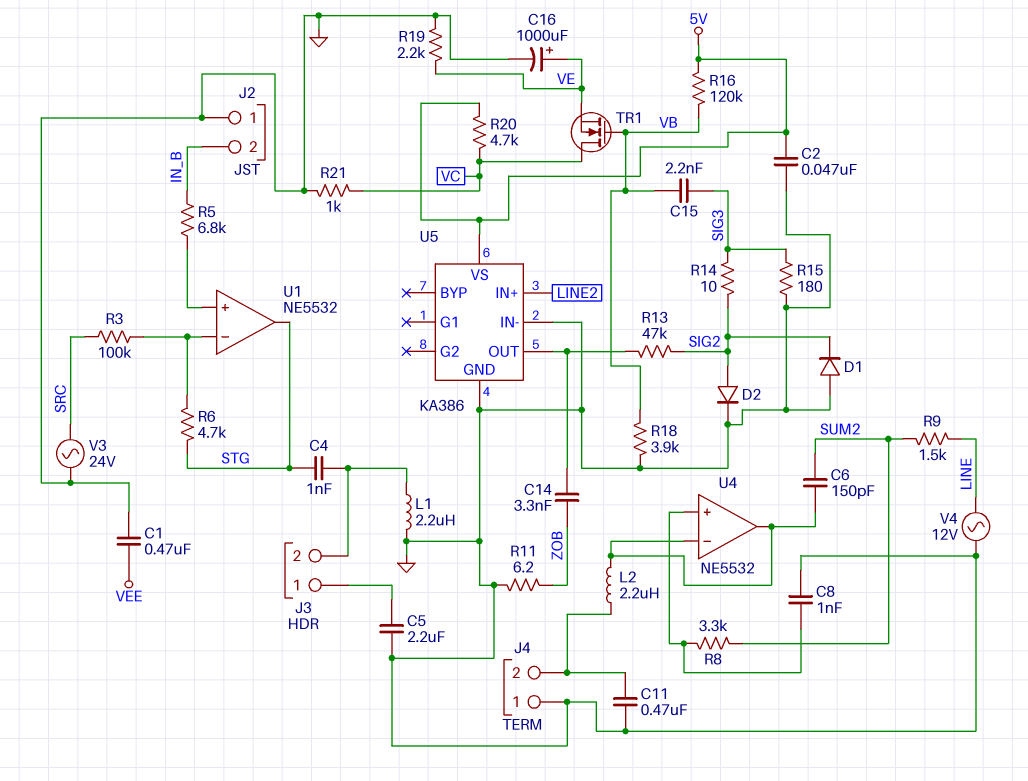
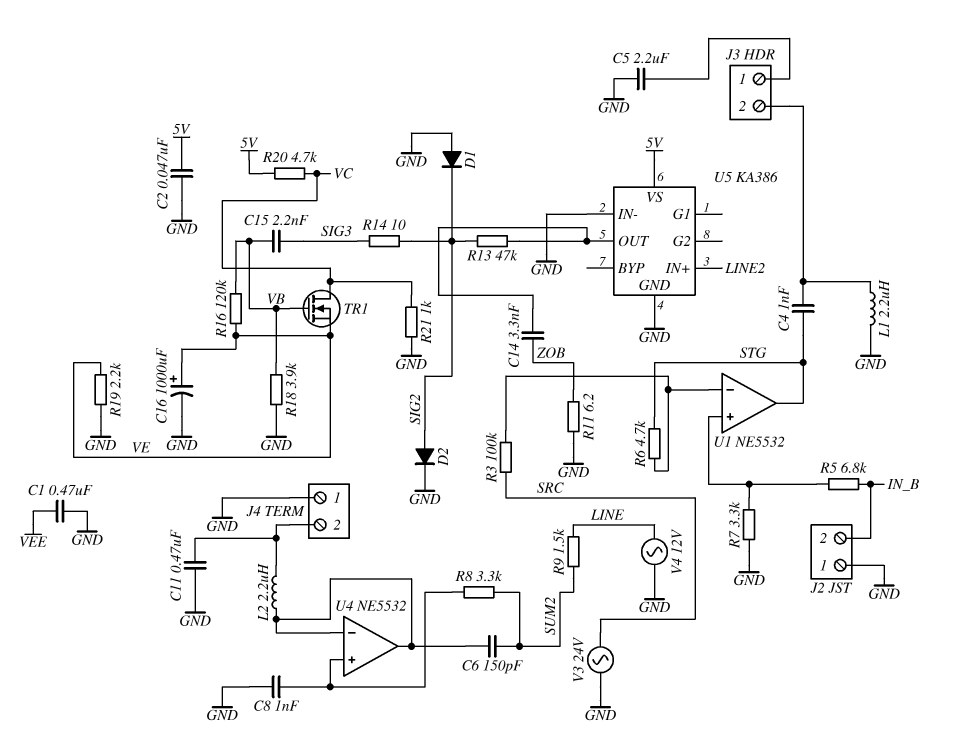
R7: none -> 3.3k (GND, U1/in+)
R15: 180 (GND, SIG3) -> none
R16: 120k (5V, VB) -> 120k (VB, VE)

